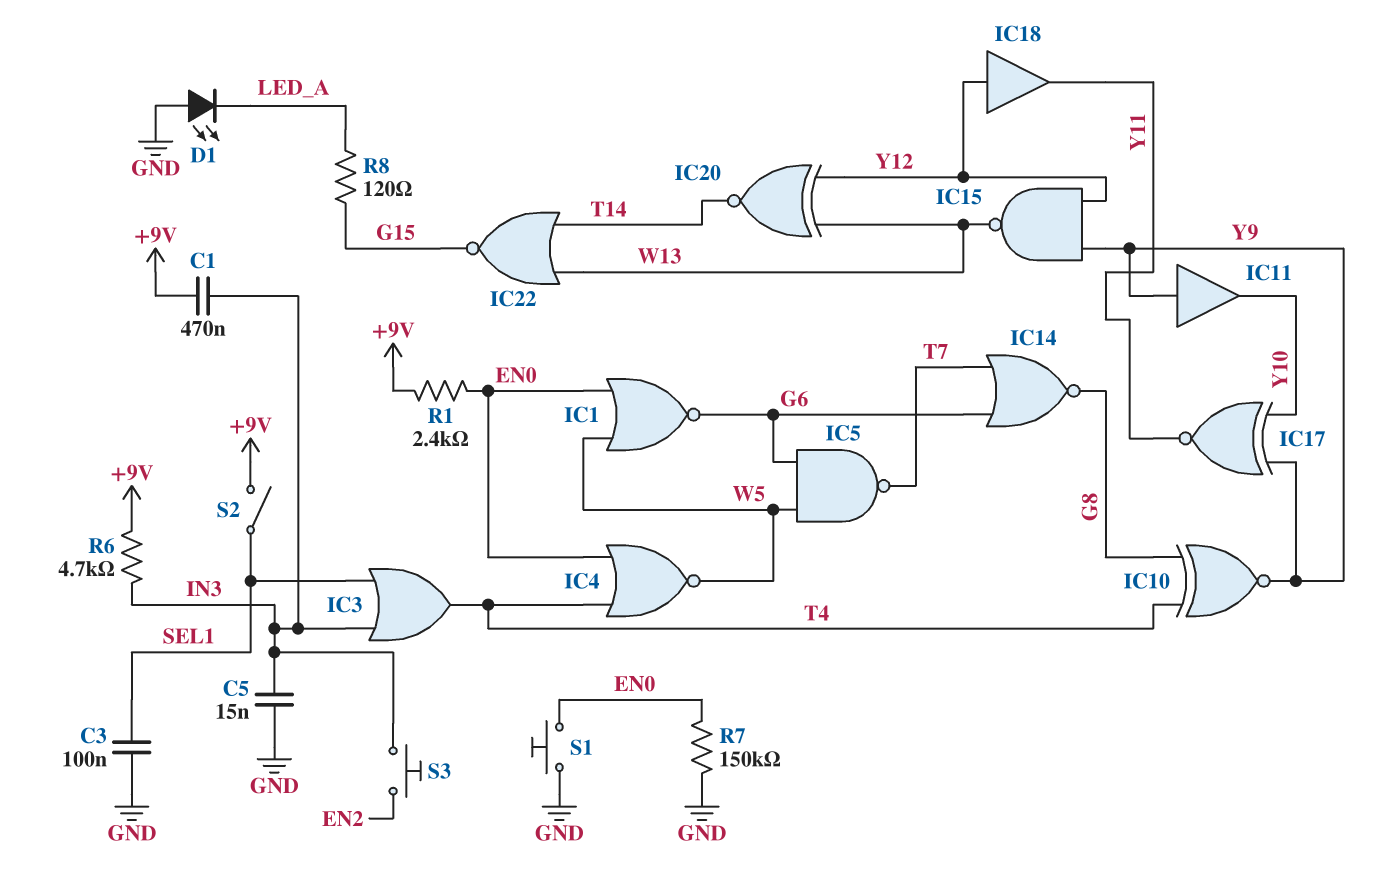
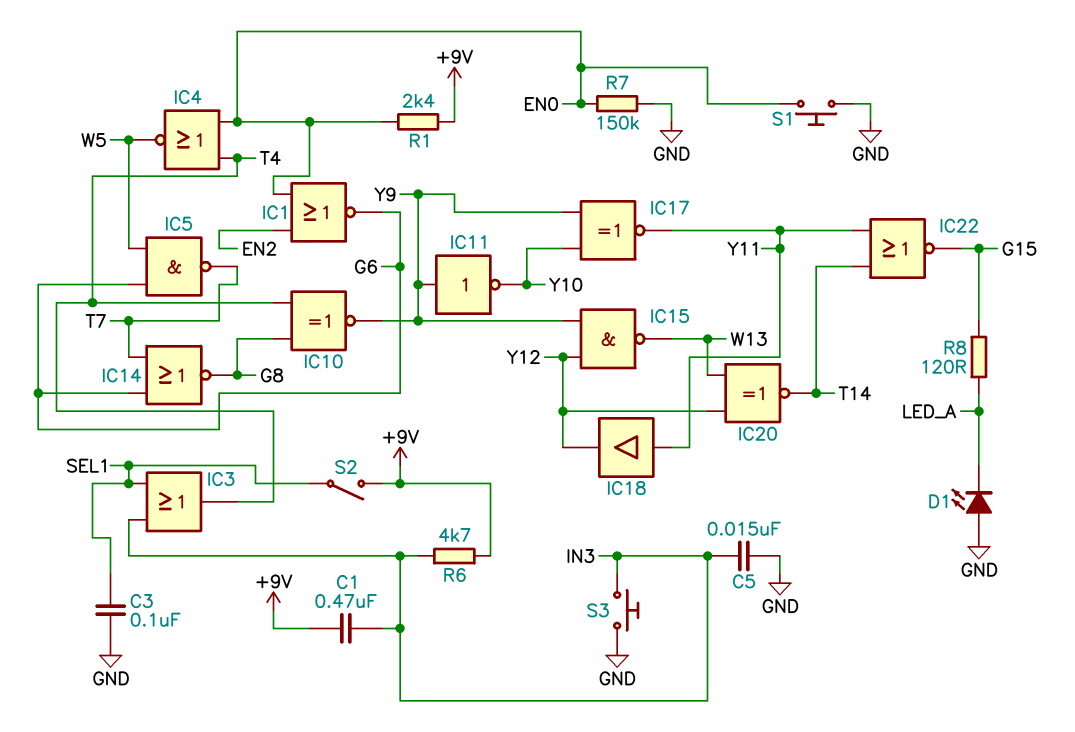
IC1: NOR (in EN0, in W5, out G6) -> NOR (in EN0, in EN2, out G6)
IC11: buffer (in Y9, out Y10) -> NOT (in Y9, out Y10)
IC18: buffer (in Y12, out Y11) -> buffer (in Y11, out Y12)
IC22: NOR (in T14, in W13, out G15) -> NOR (in T14, in Y11, out G15)
S3: button (EN2, IN3) -> button (GND, IN3)

